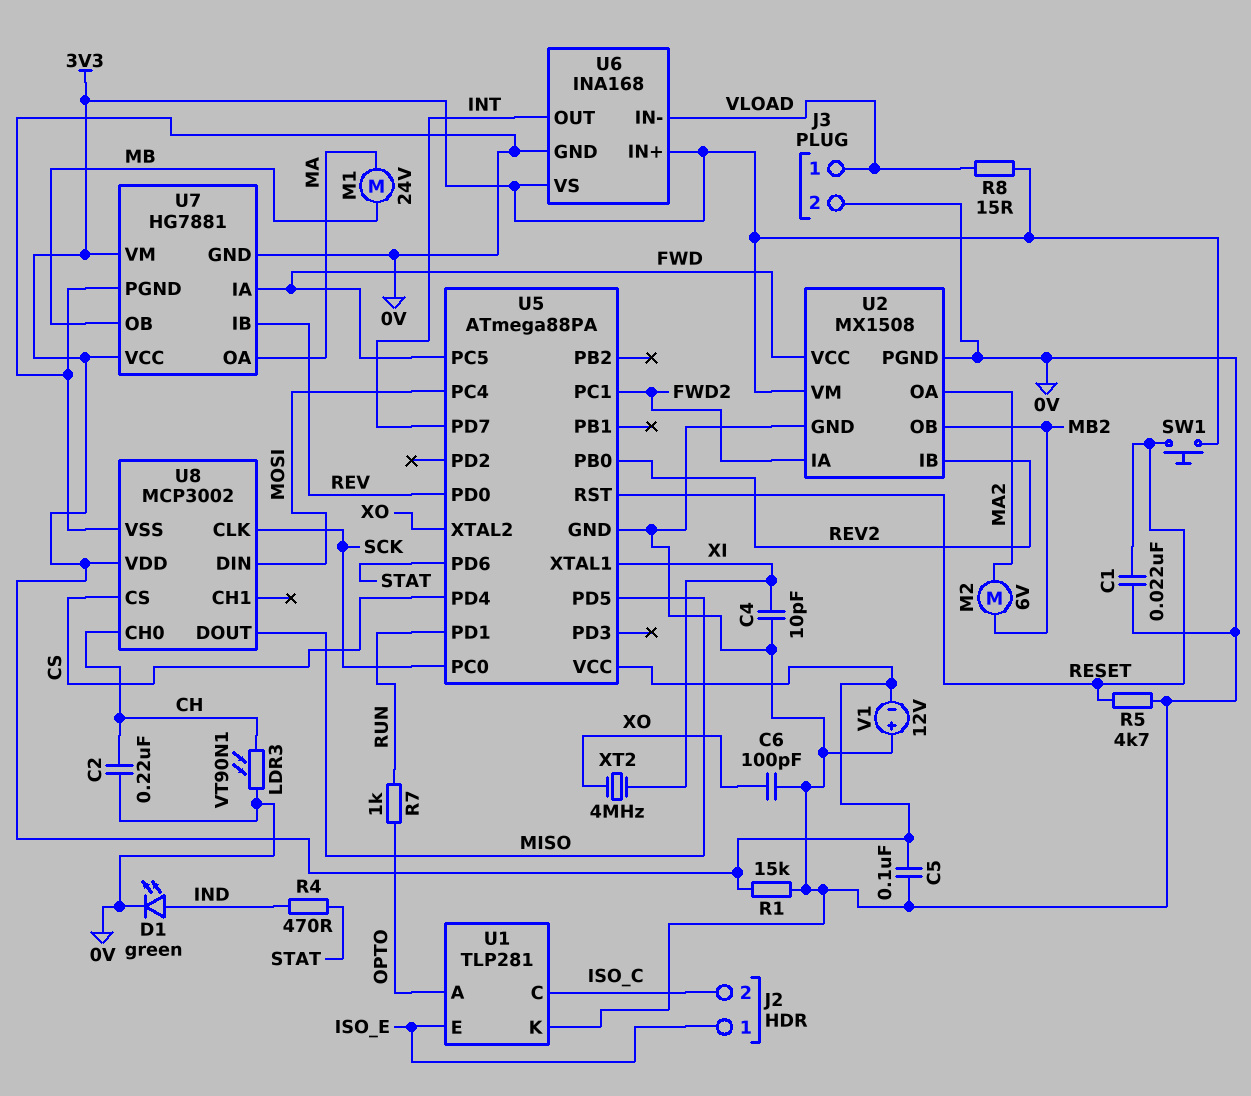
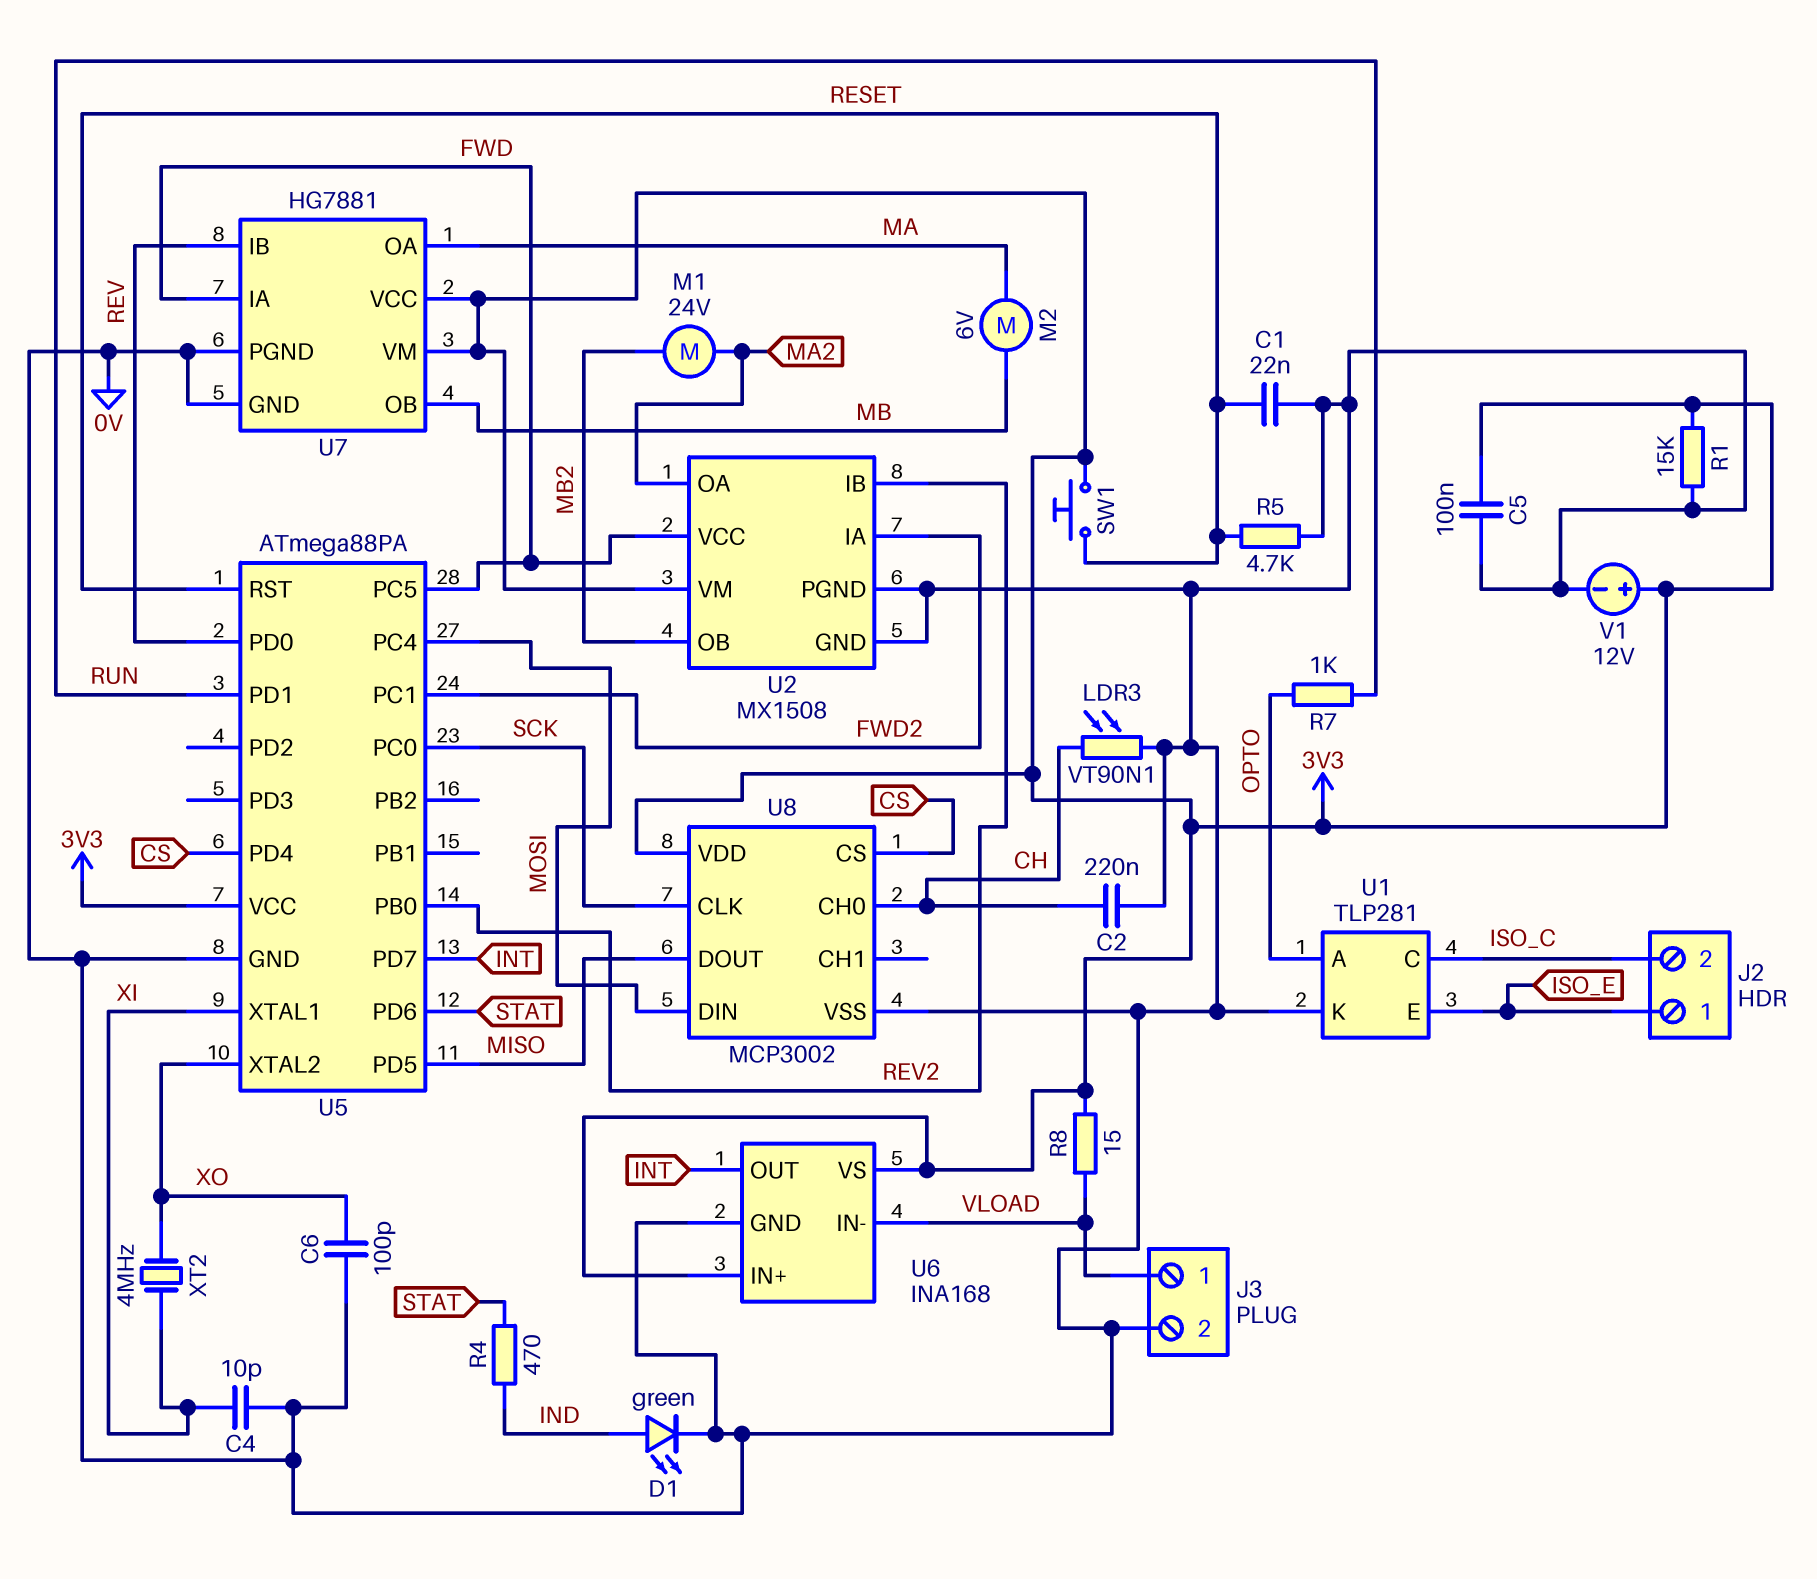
M1: motor 24V (MA, MB) -> motor 24V (MA2, MB2)
M2: motor 6V (MA2, MB2) -> motor 6V (MA, MB)
V1: 12V (plus 0V, minus 3V3) -> 12V (plus 3V3, minus 0V)

